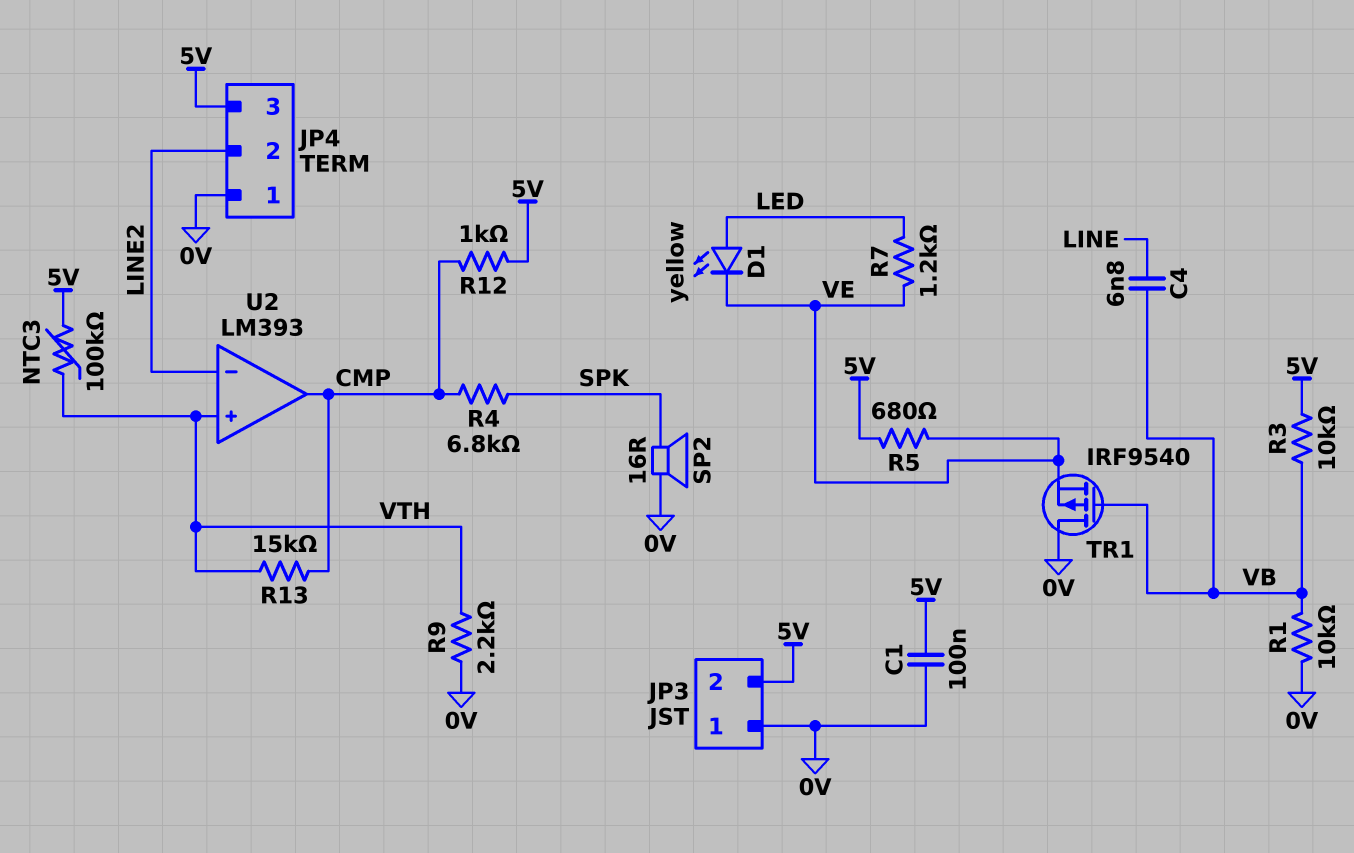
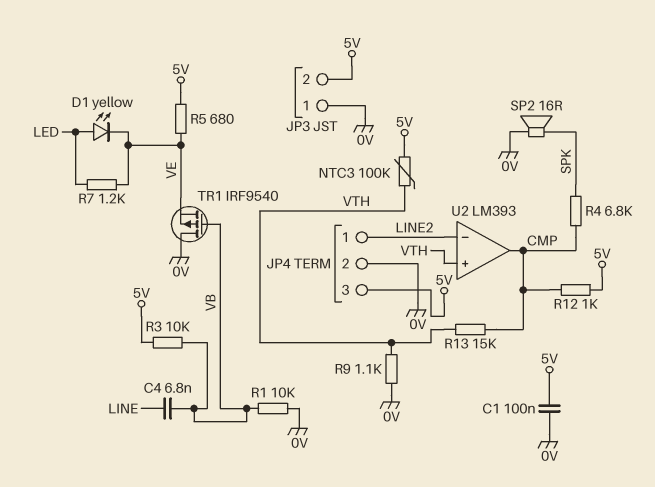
JP4 pin 1: 0V -> LINE2
JP4 pin 2: LINE2 -> 0V
R9: 2.2k (0V, VTH) -> 1.1k (0V, VTH)

